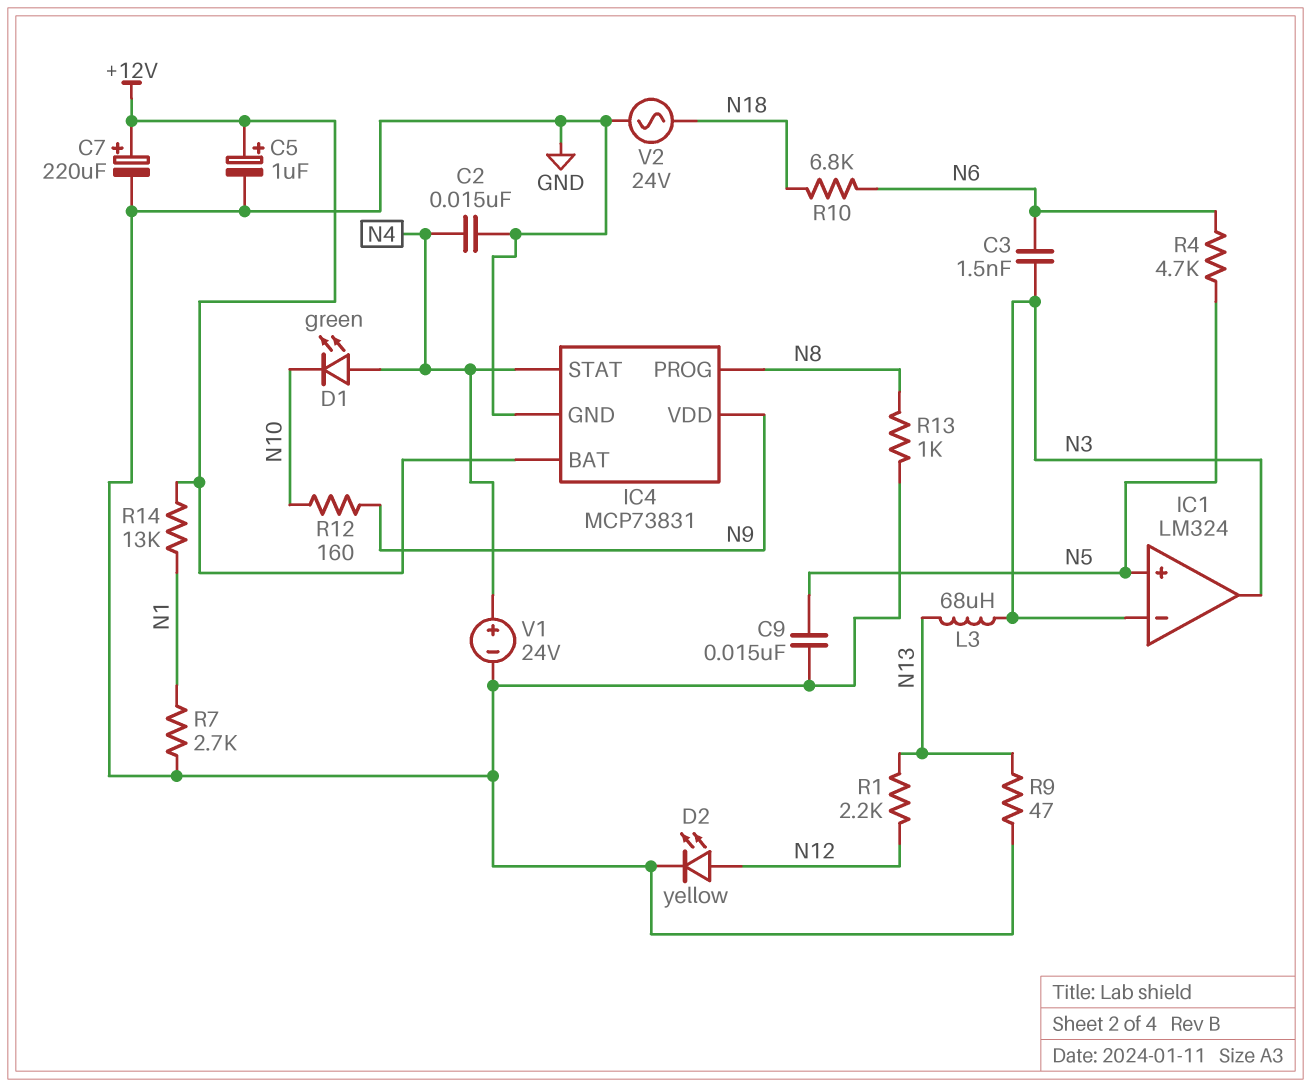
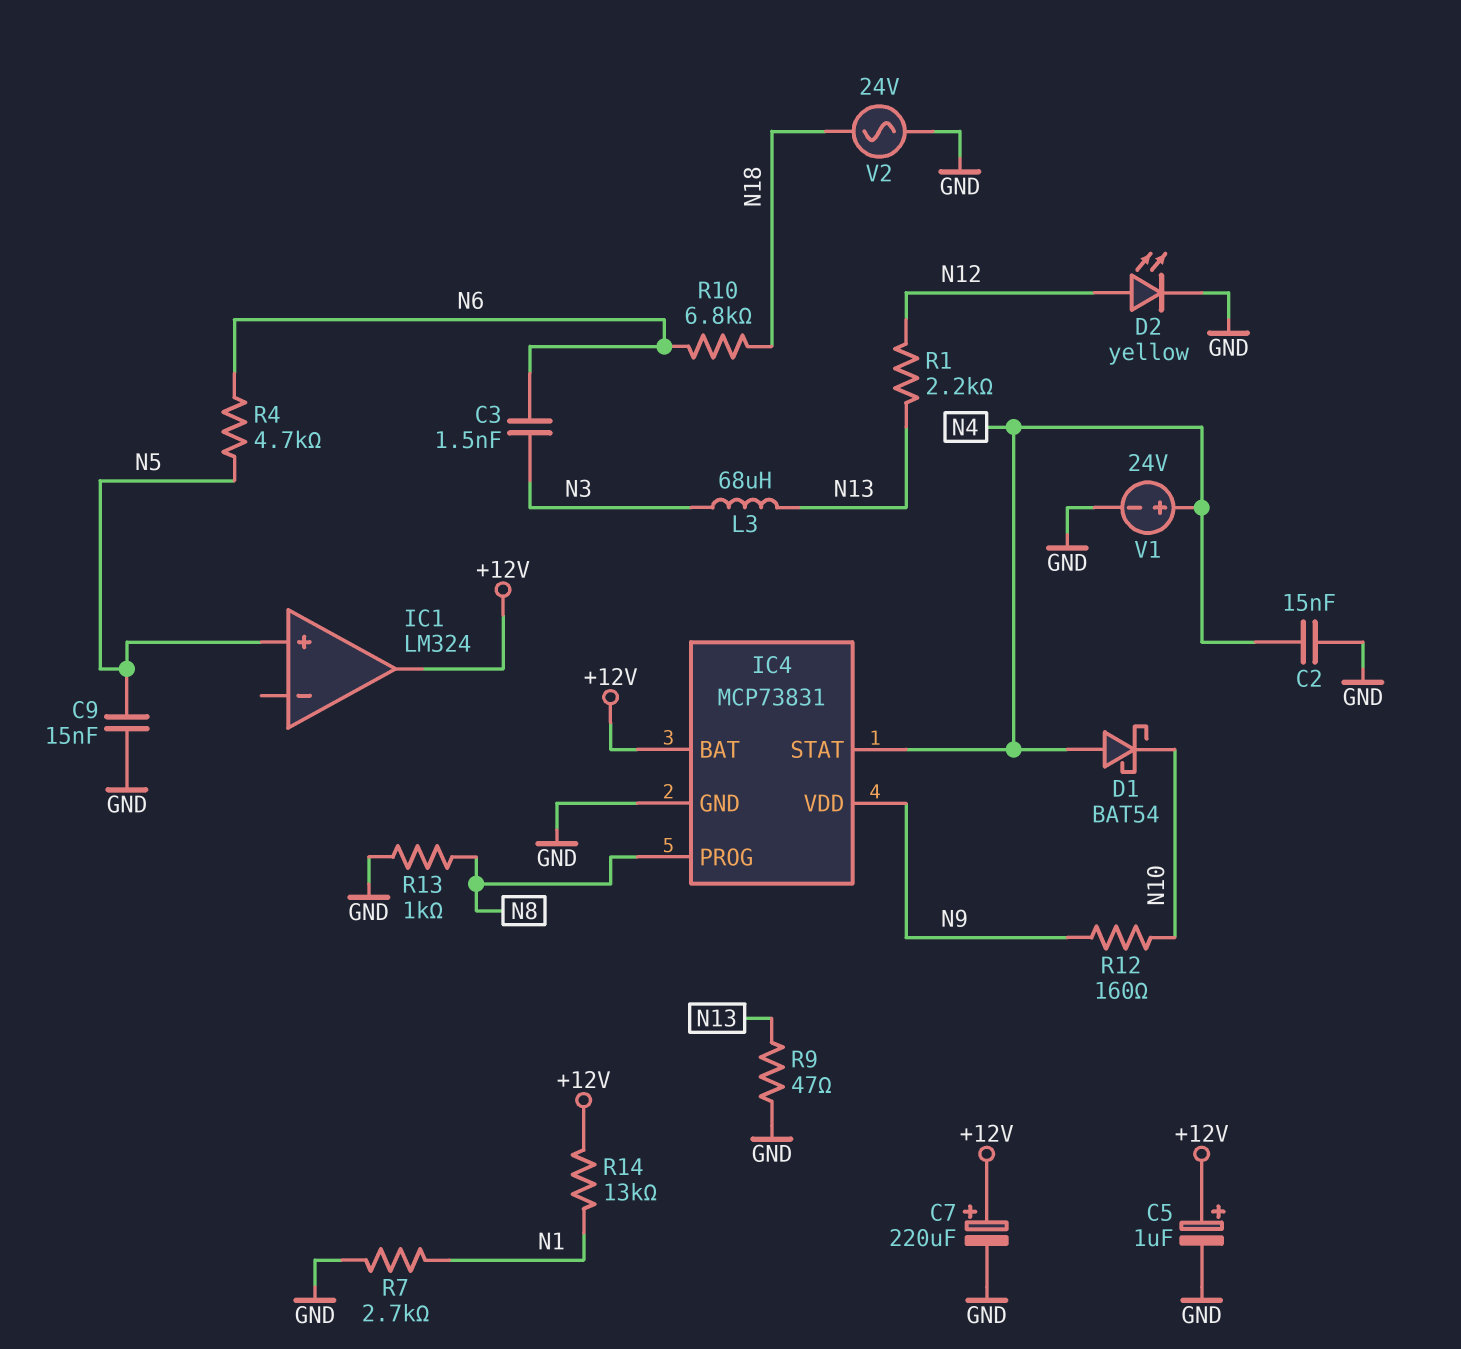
D1: LED green (A N4, K N10) -> schottky BAT54 (A N4, K N10)
IC1 pin in-: N3 -> none
IC1 pin out: N3 -> +12V

